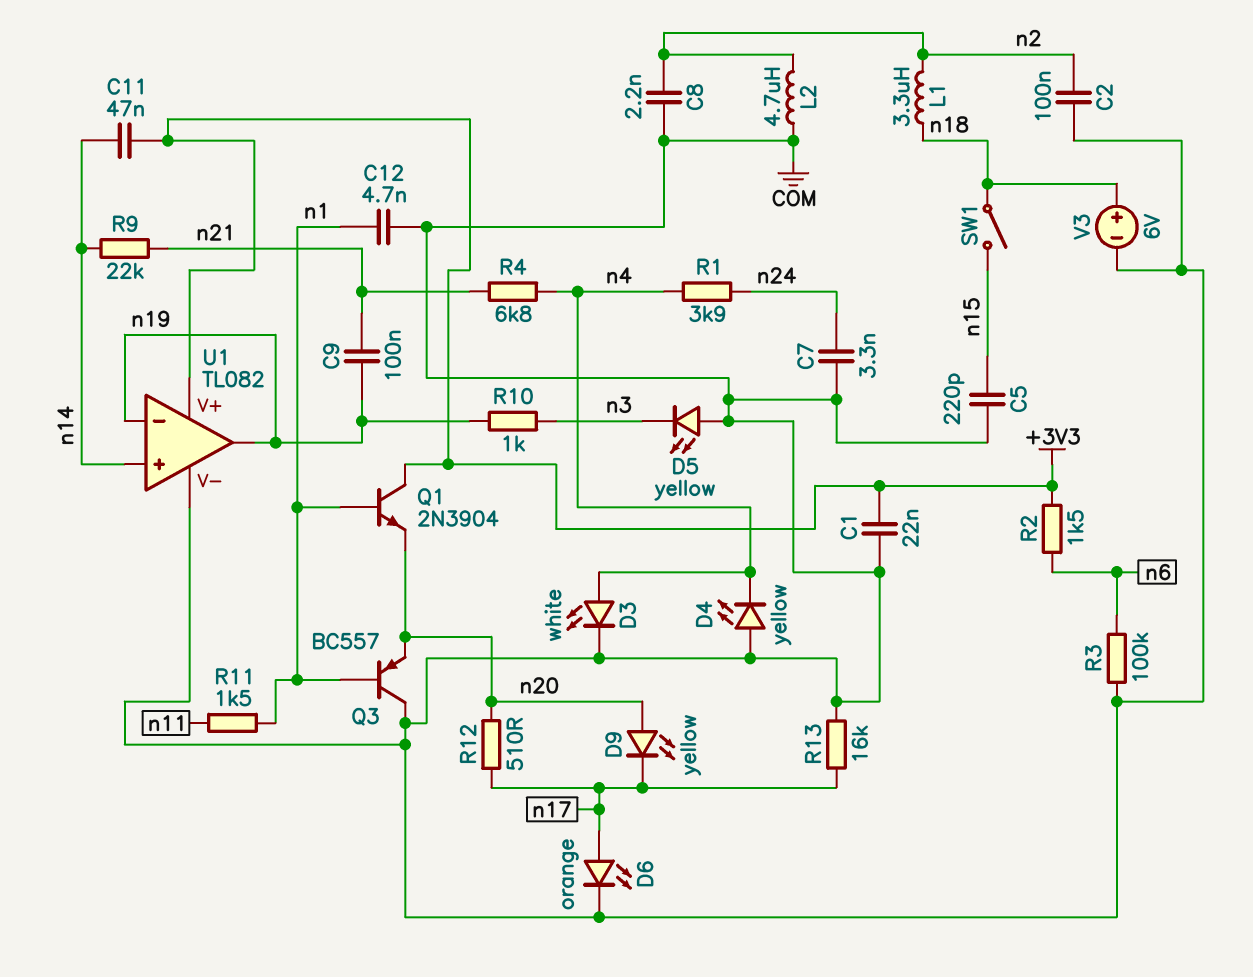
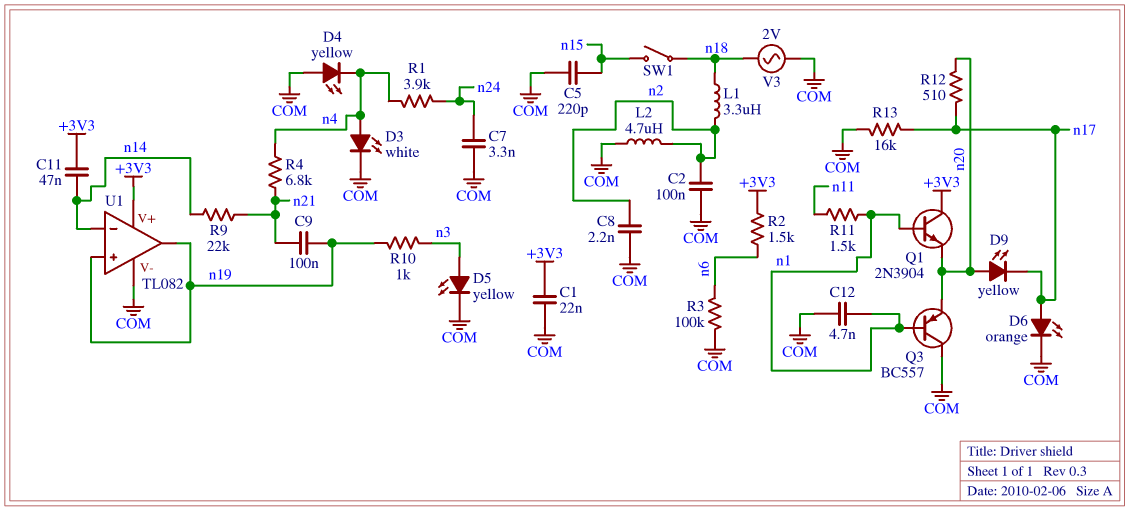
D5: LED yellow (A COM, K n3) -> LED yellow (A n3, K COM)
U1 pin in+: n14 -> n19
U1 pin in-: n19 -> n14
V3: 6V (plus n18, minus COM) -> AC 2V (COM, n18)

